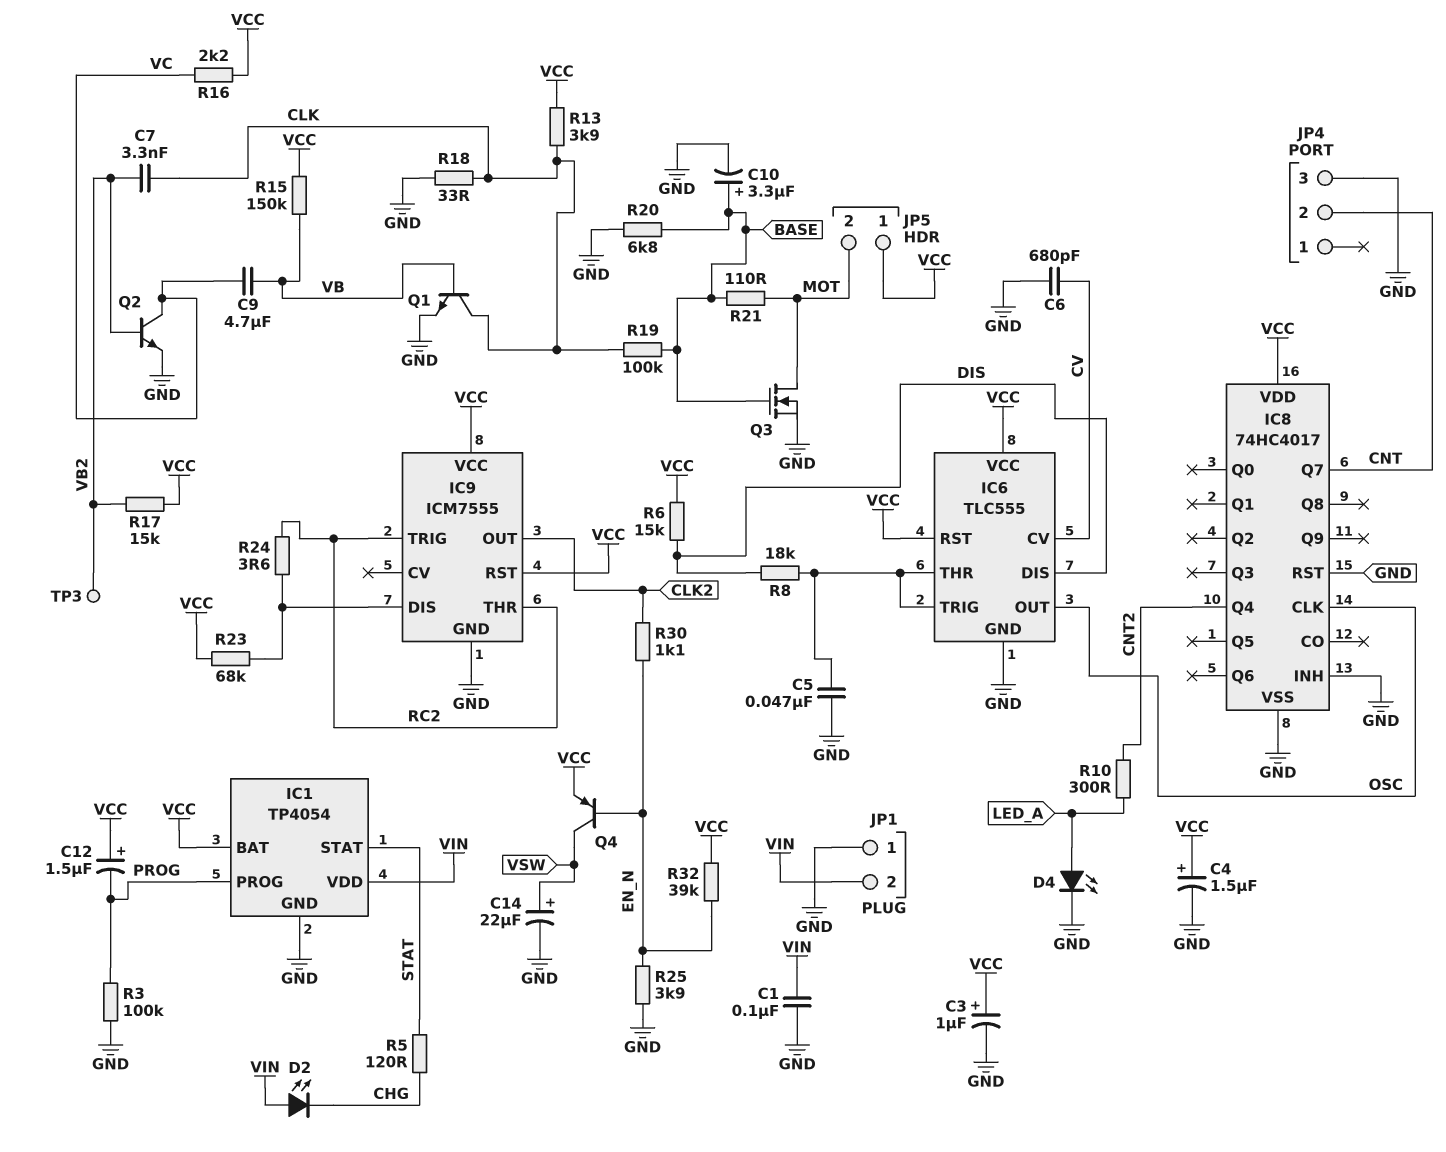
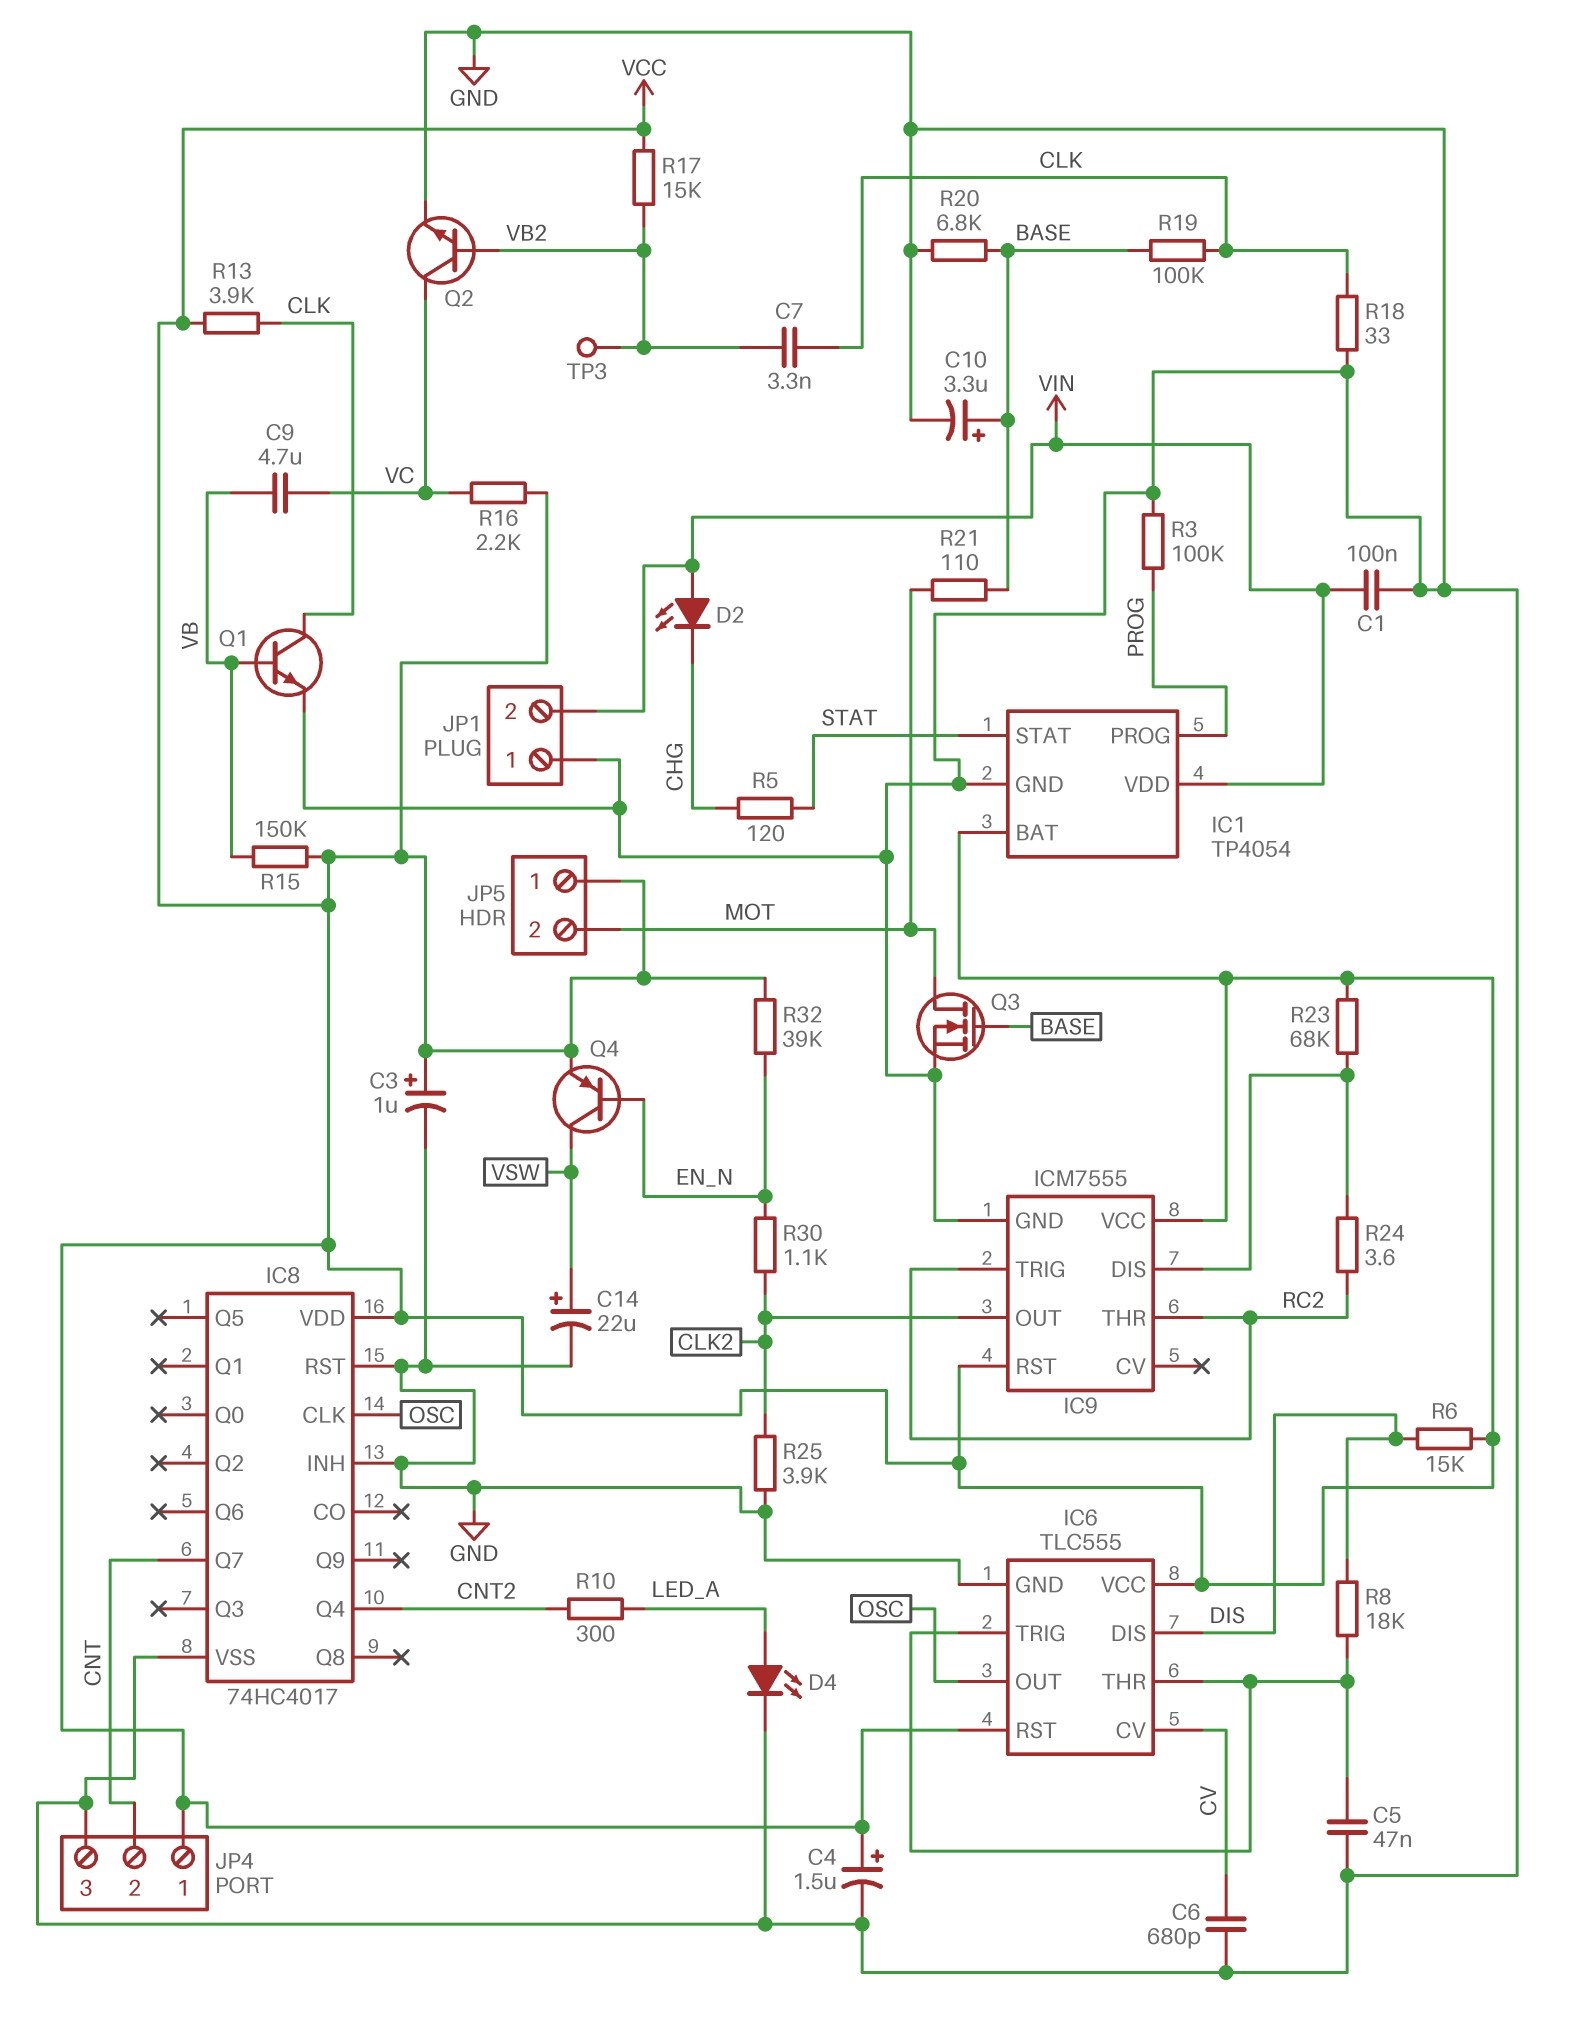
C12: 1.5uF (plus VCC, minus PROG) -> none
JP4 pin 1: none -> VCC
R25: 3.9k (EN_N, GND) -> 3.9k (CLK2, GND)

